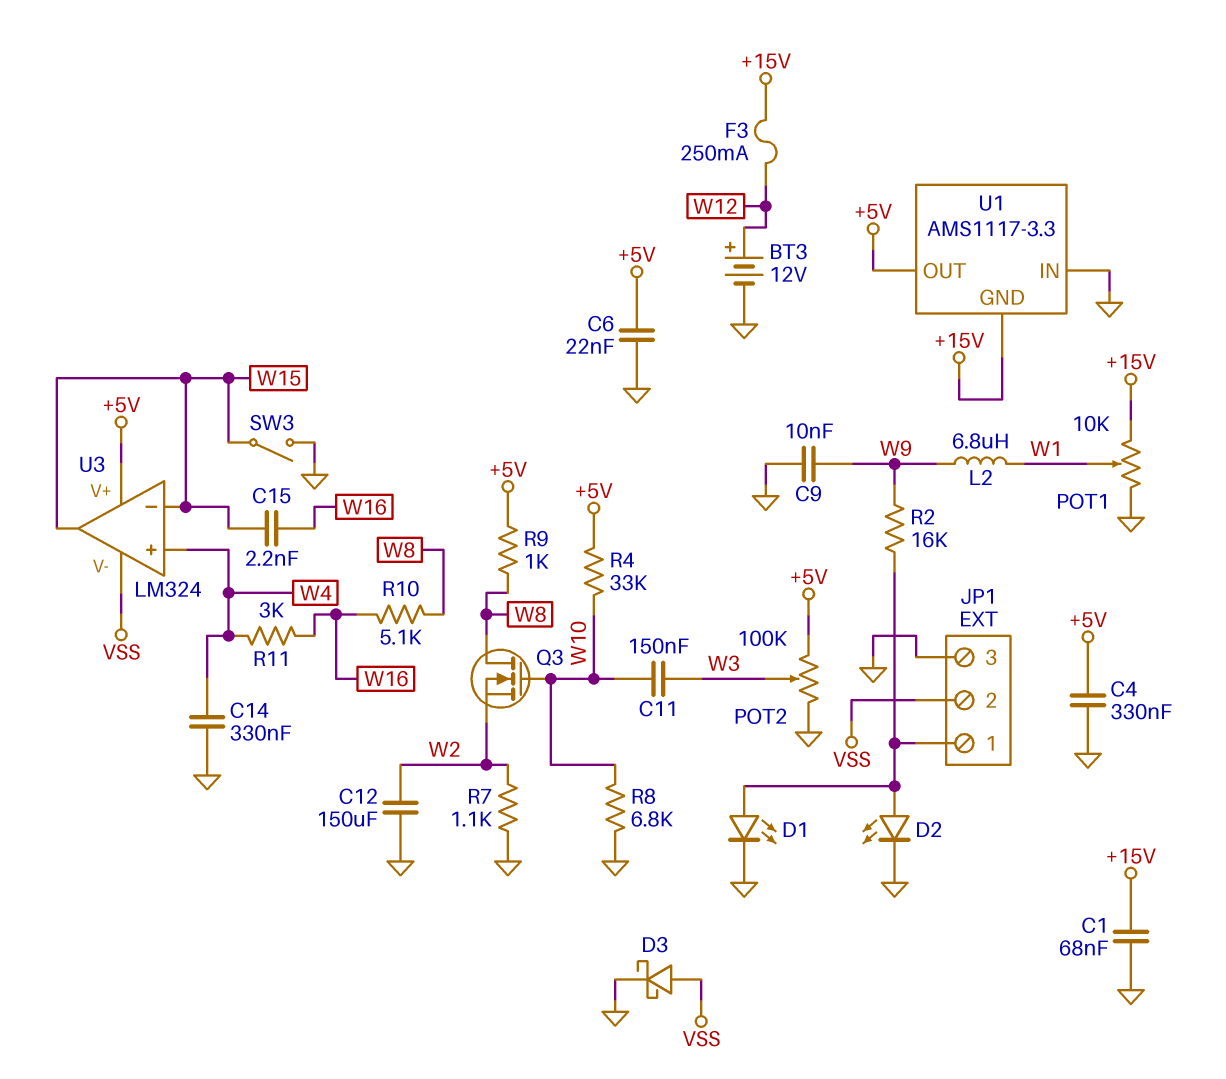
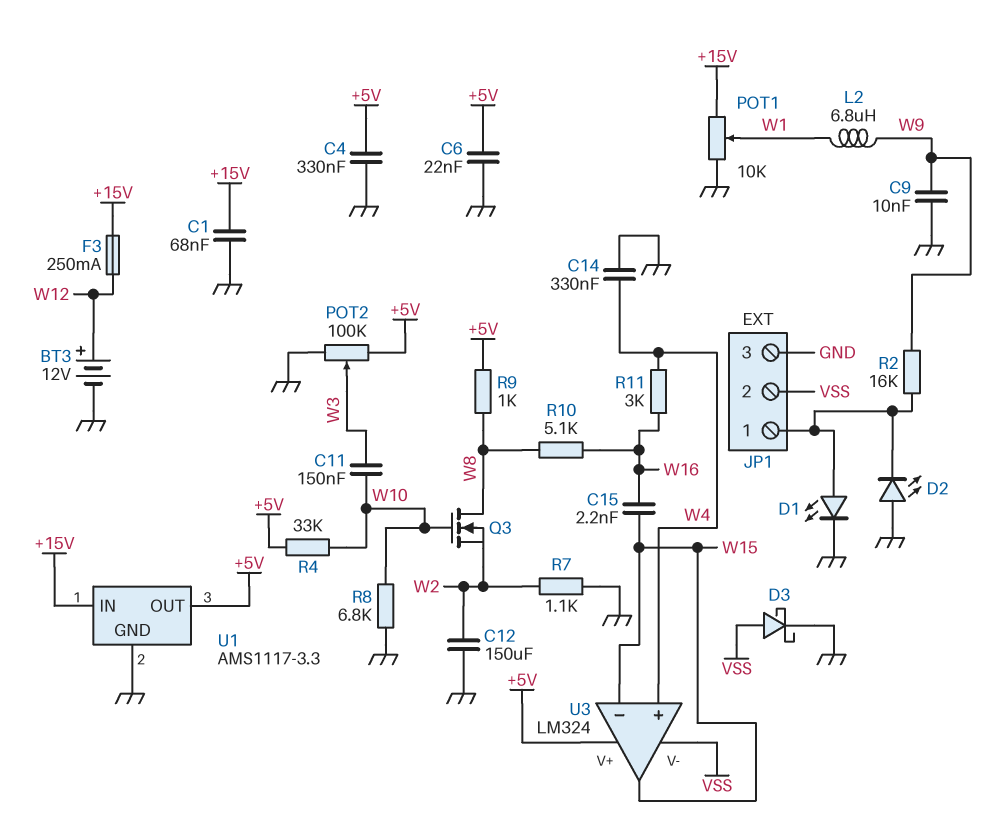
D2: LED (A JP1/1, K GND) -> LED (A GND, K JP1/1)
SW3: switch (GND, W15) -> none
U1 pin GND: +15V -> GND
U1 pin IN: GND -> +15V

